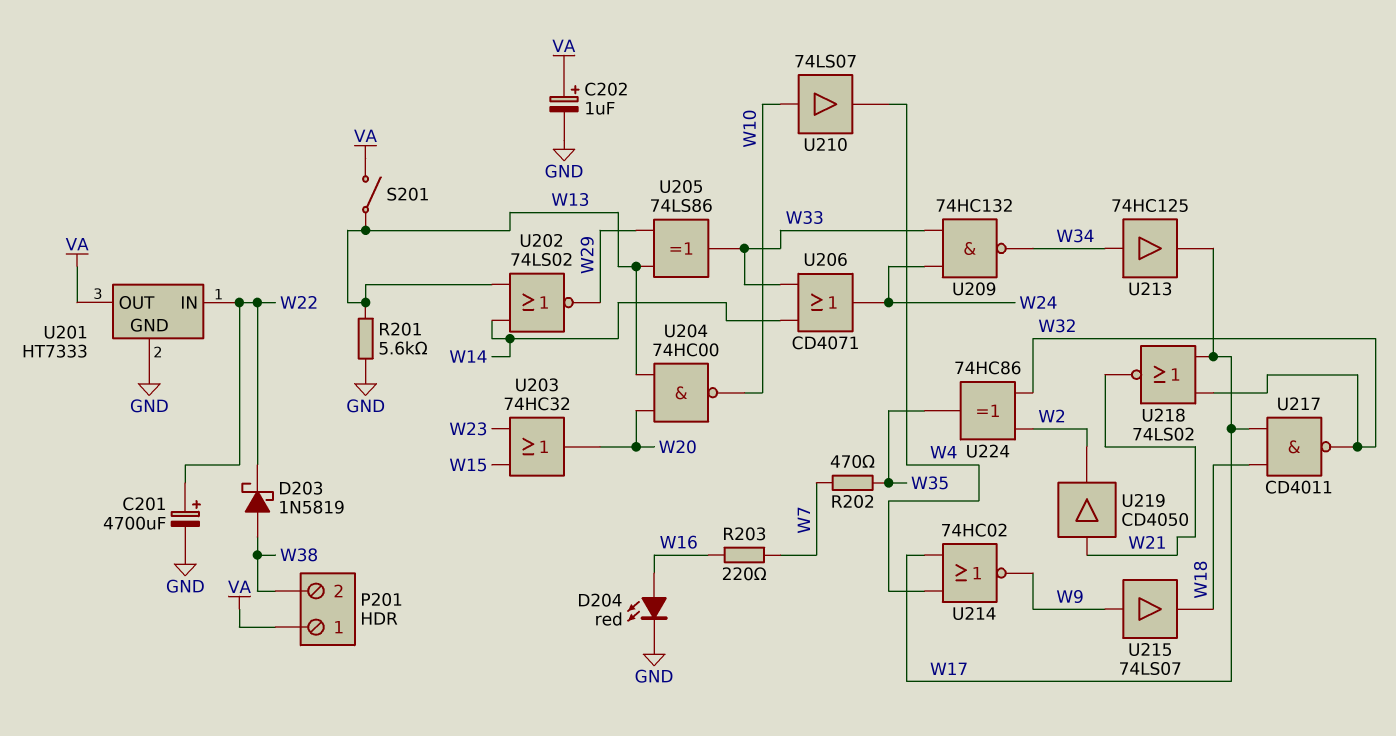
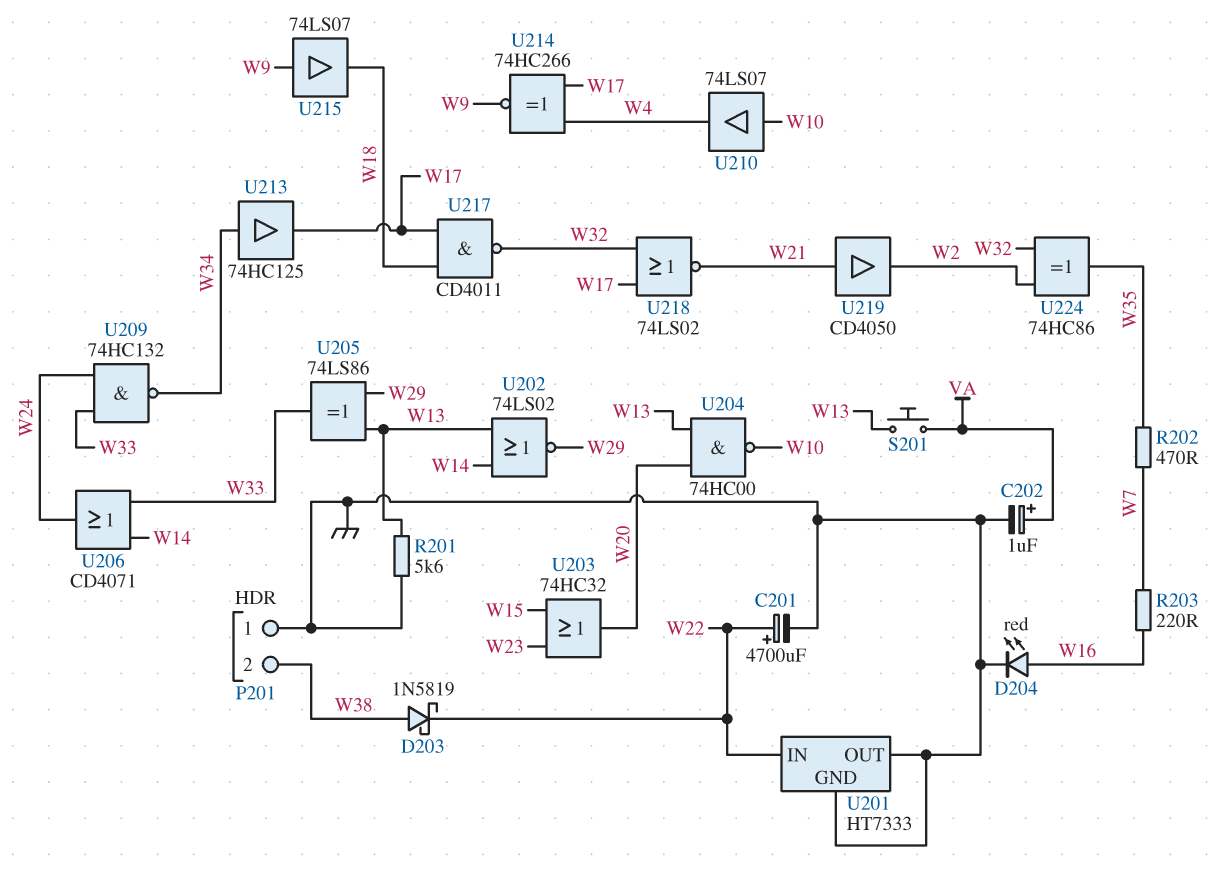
P201 pin 1: VA -> GND
S201: switch (VA, W13) -> button (VA, W13)
U201 pin OUT: VA -> GND
U214: NOR 74HC02 (in W4, in W17, out W9) -> XNOR 74HC266 (in W4, in W17, out W9)

